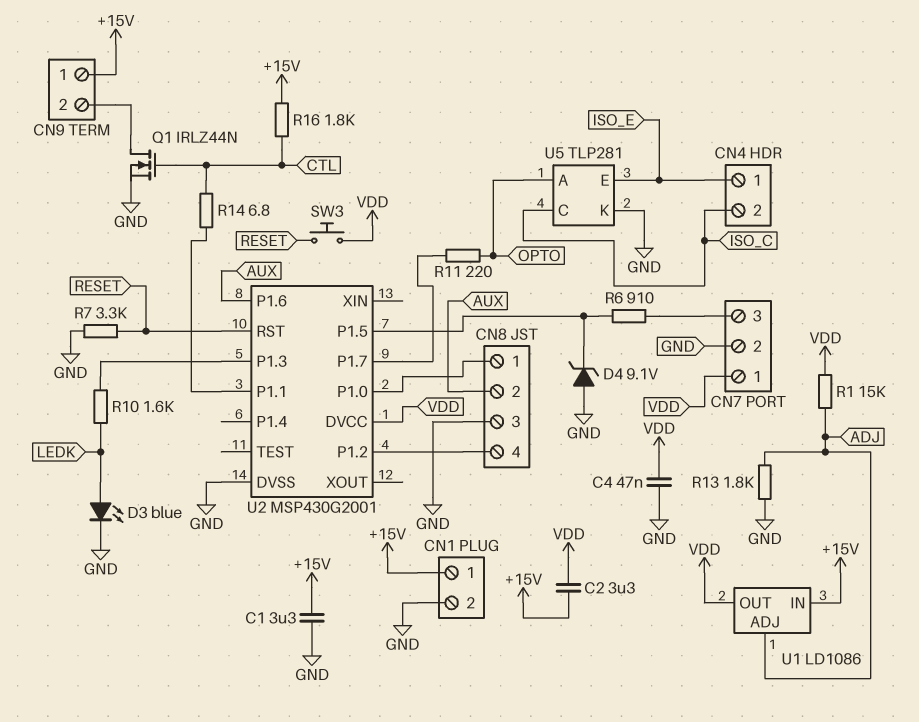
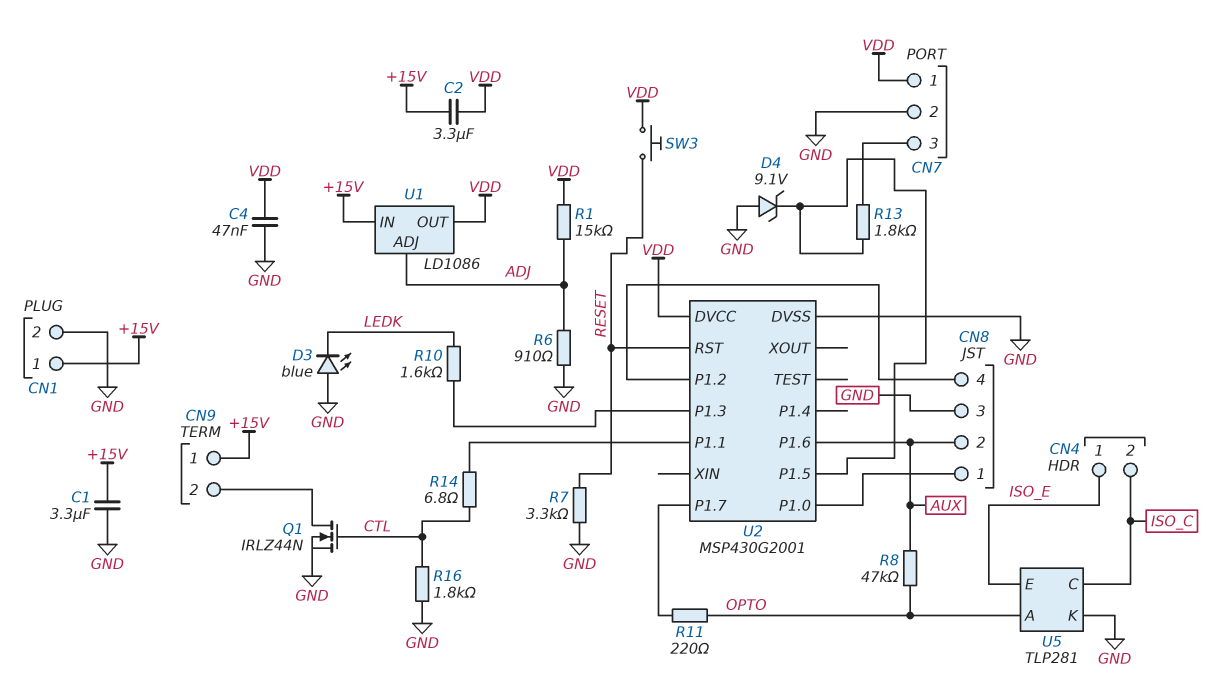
D3: LED blue (A LEDK, K GND) -> LED blue (A GND, K LEDK)
R6: 910 (CN7/3, U2/P1.5) -> 910 (ADJ, GND)
R8: none -> 47k (AUX, OPTO)
R13: 1.8k (ADJ, GND) -> 1.8k (CN7/3, U2/P1.5)
R16: 1.8k (+15V, CTL) -> 1.8k (CTL, GND)

